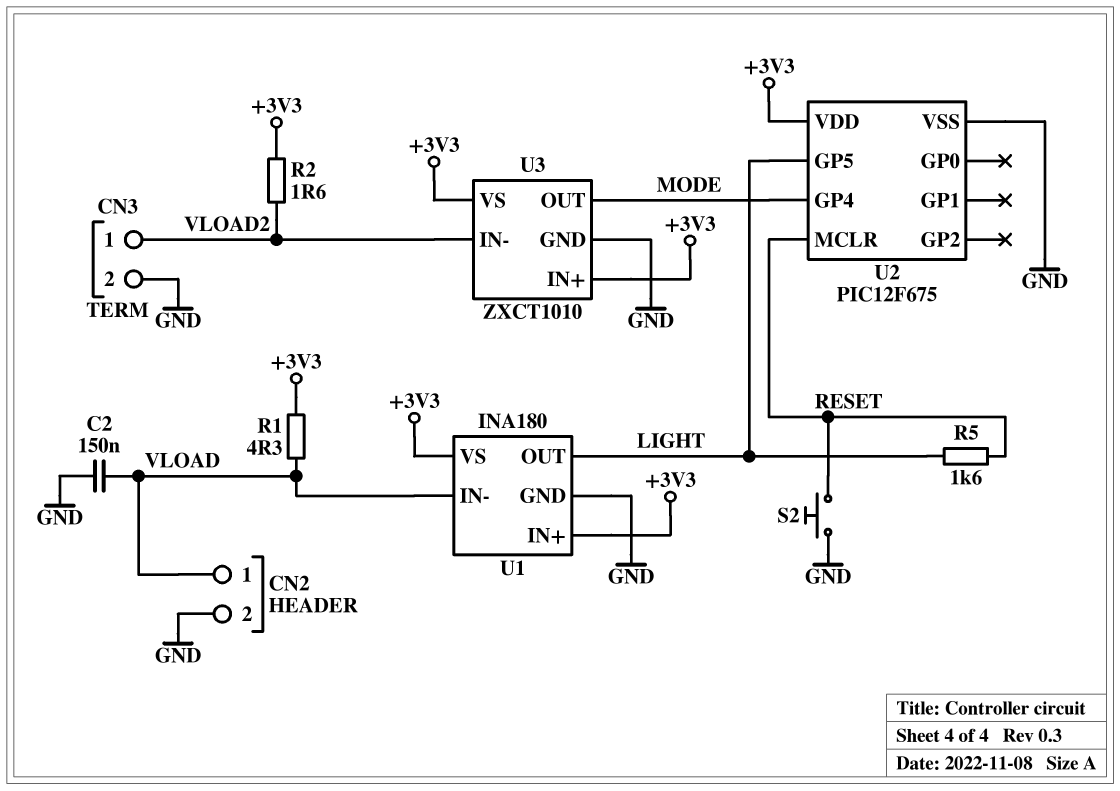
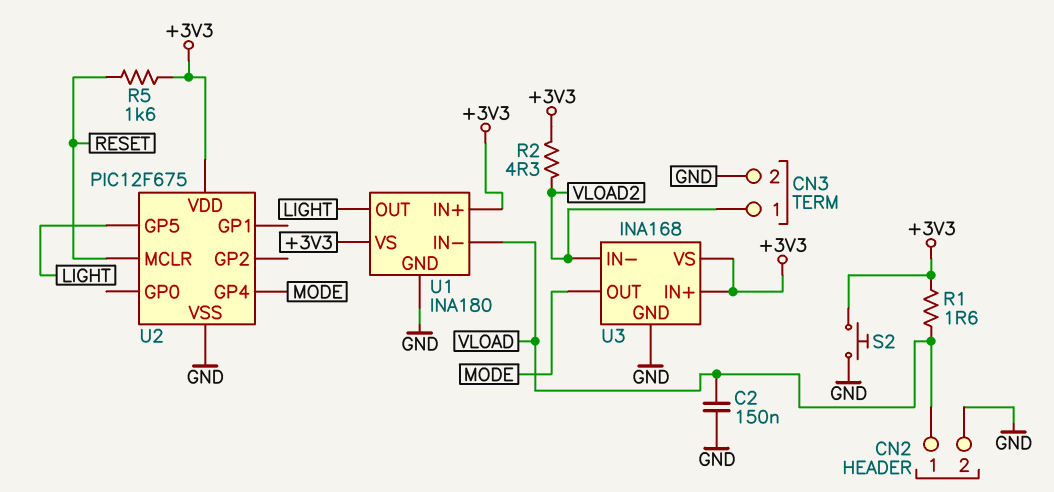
R1: 4.3 (+3V3, VLOAD) -> 1.6 (+3V3, VLOAD)
R2: 1.6 (+3V3, VLOAD2) -> 4.3 (+3V3, VLOAD2)
R5: 1.6k (LIGHT, RESET) -> 1.6k (+3V3, RESET)
S2: button (GND, RESET) -> button (+3V3, GND)
U3: ZXCT1010 -> INA168

